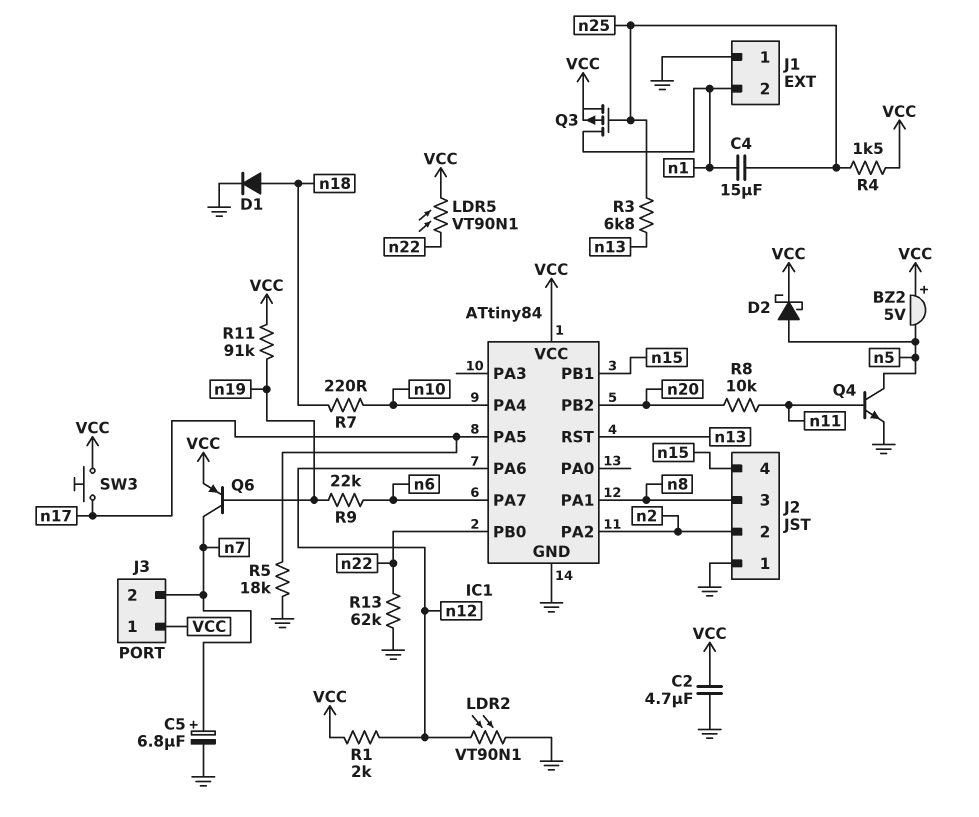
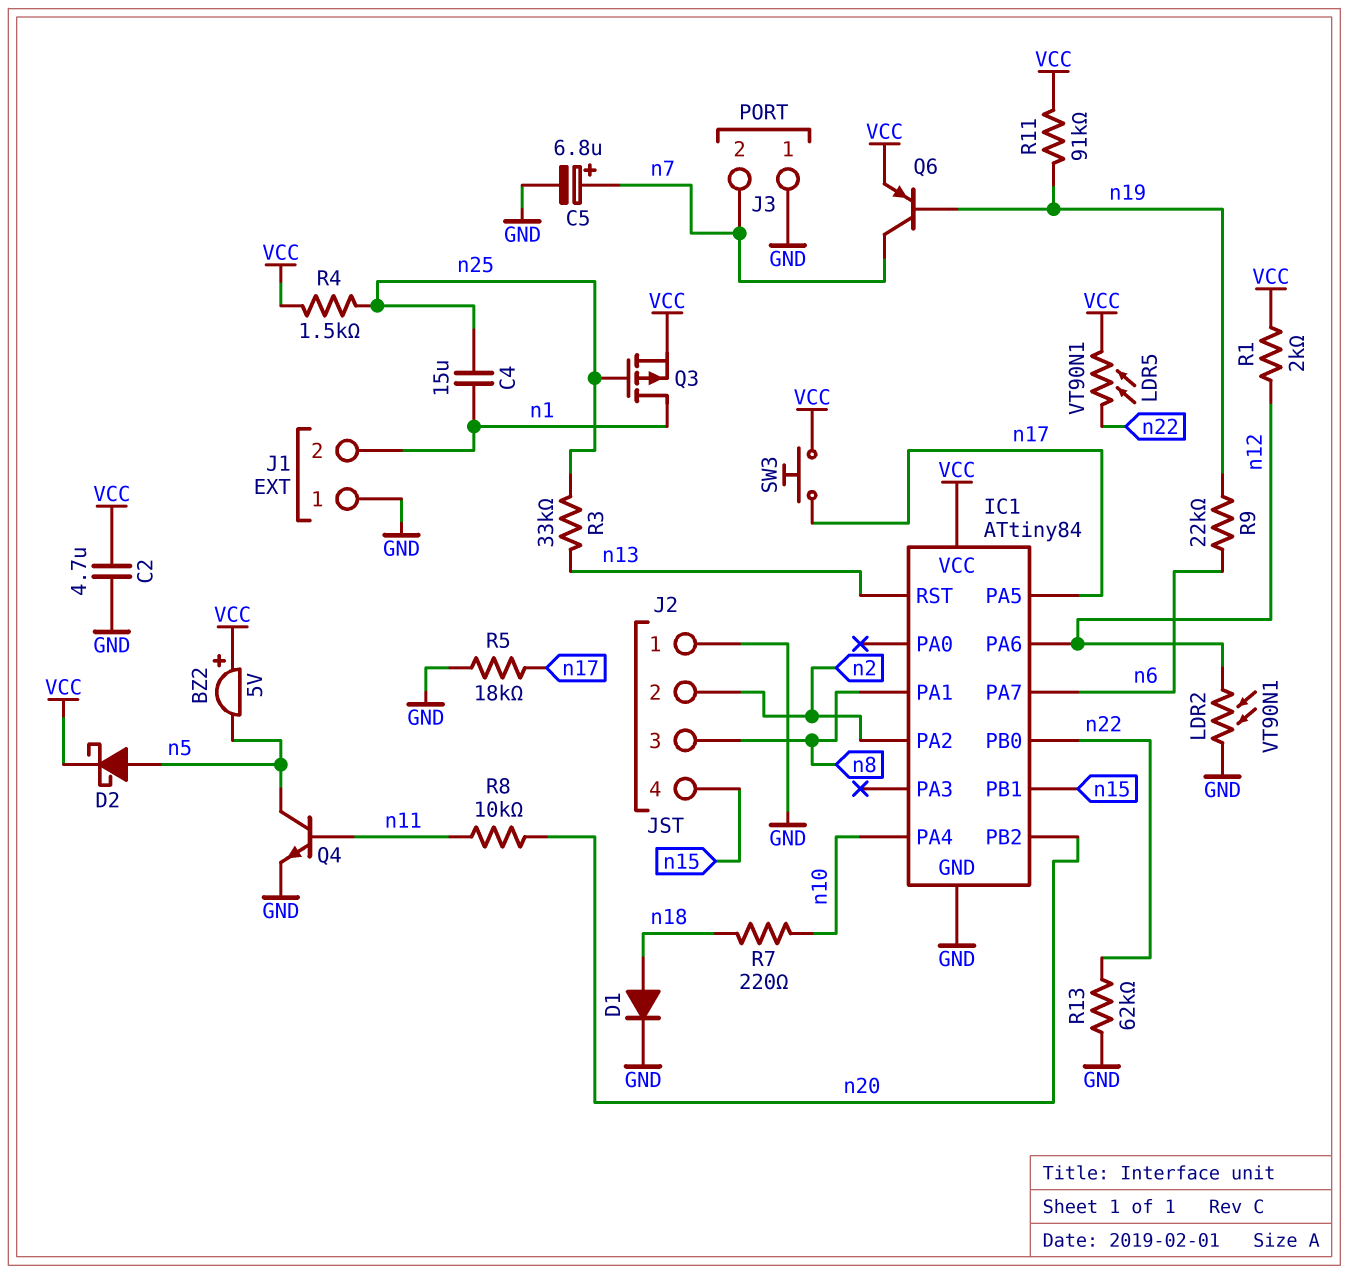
J3 pin 1: VCC -> GND
R3: 6.8k (n13, n25) -> 33k (n13, n25)

